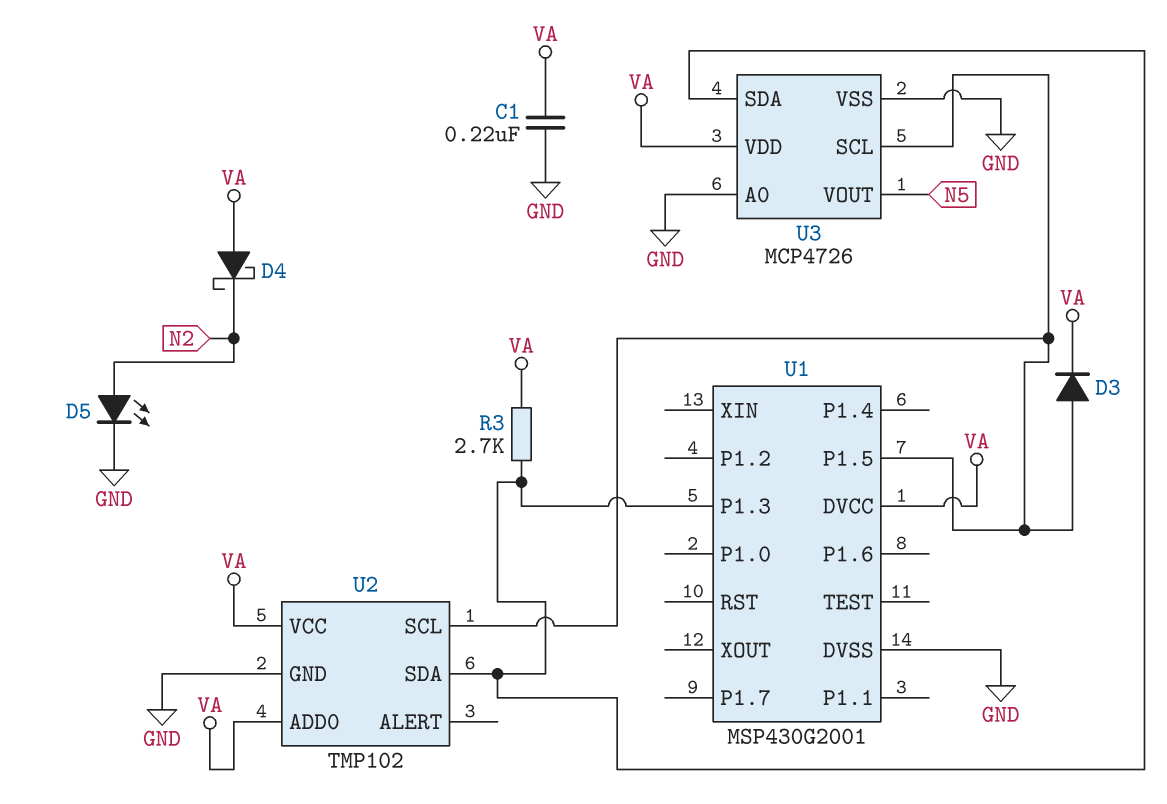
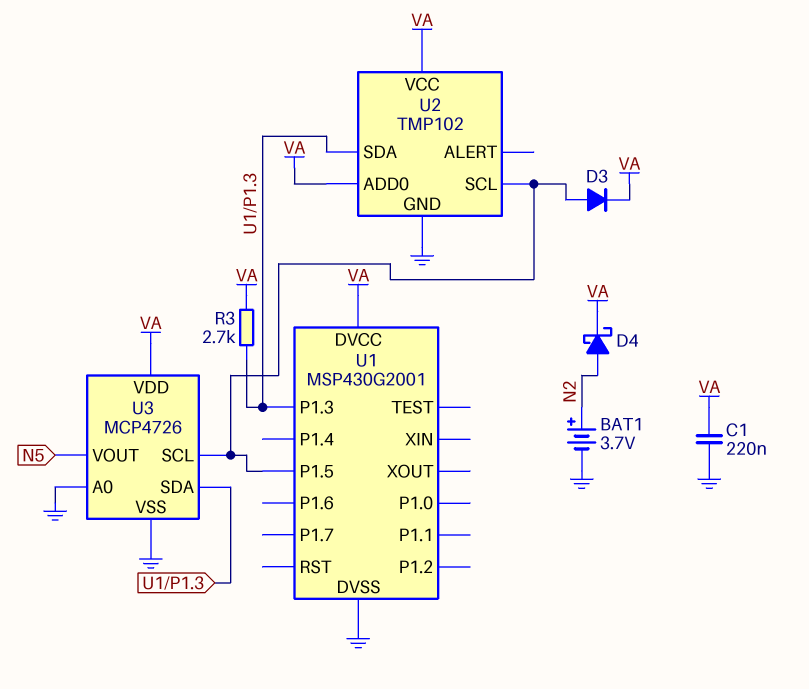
BAT1: none -> 3.7V (plus N2, minus GND)
D4: schottky (A VA, K N2) -> schottky (A N2, K VA)
D5: LED (A N2, K GND) -> none

